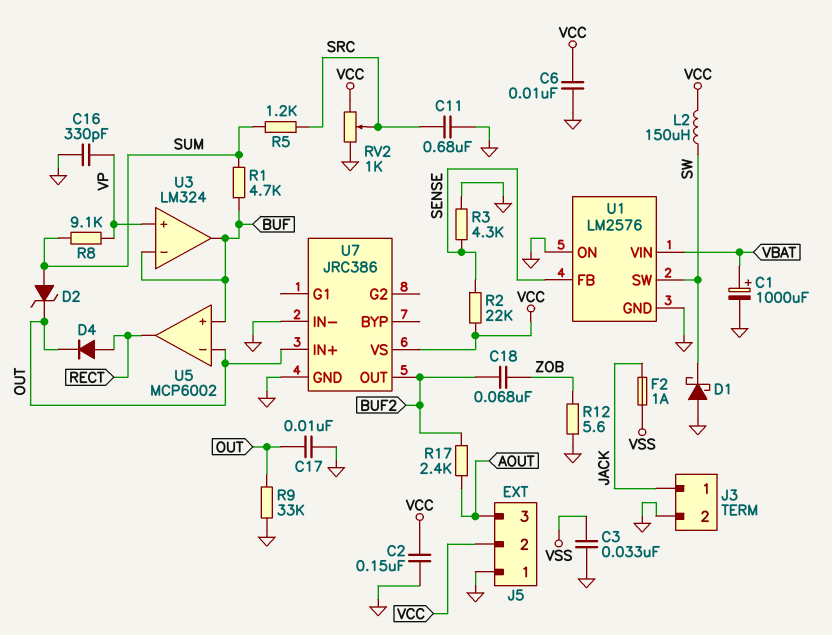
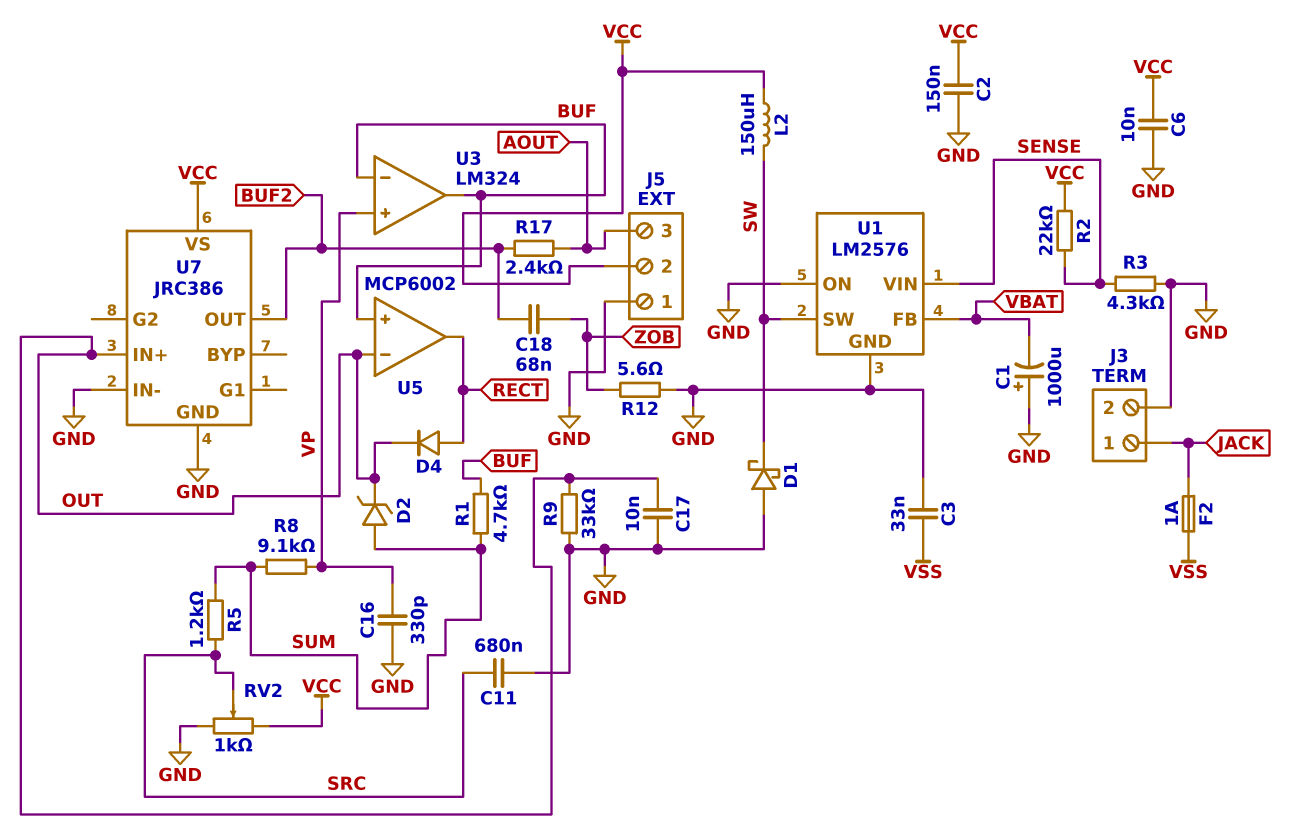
C1: 1000uF (plus VBAT, minus GND) -> 1000uF (plus GND, minus VBAT)
U1 pin FB: SENSE -> VBAT
U1 pin VIN: VBAT -> SENSE

